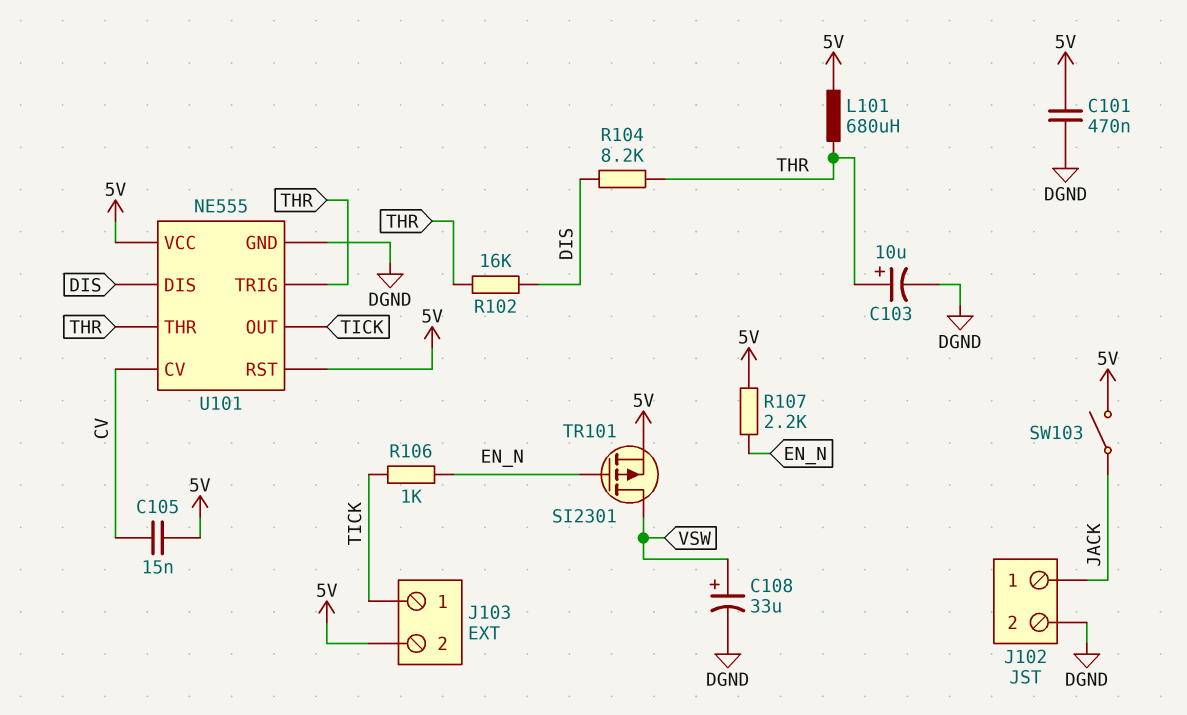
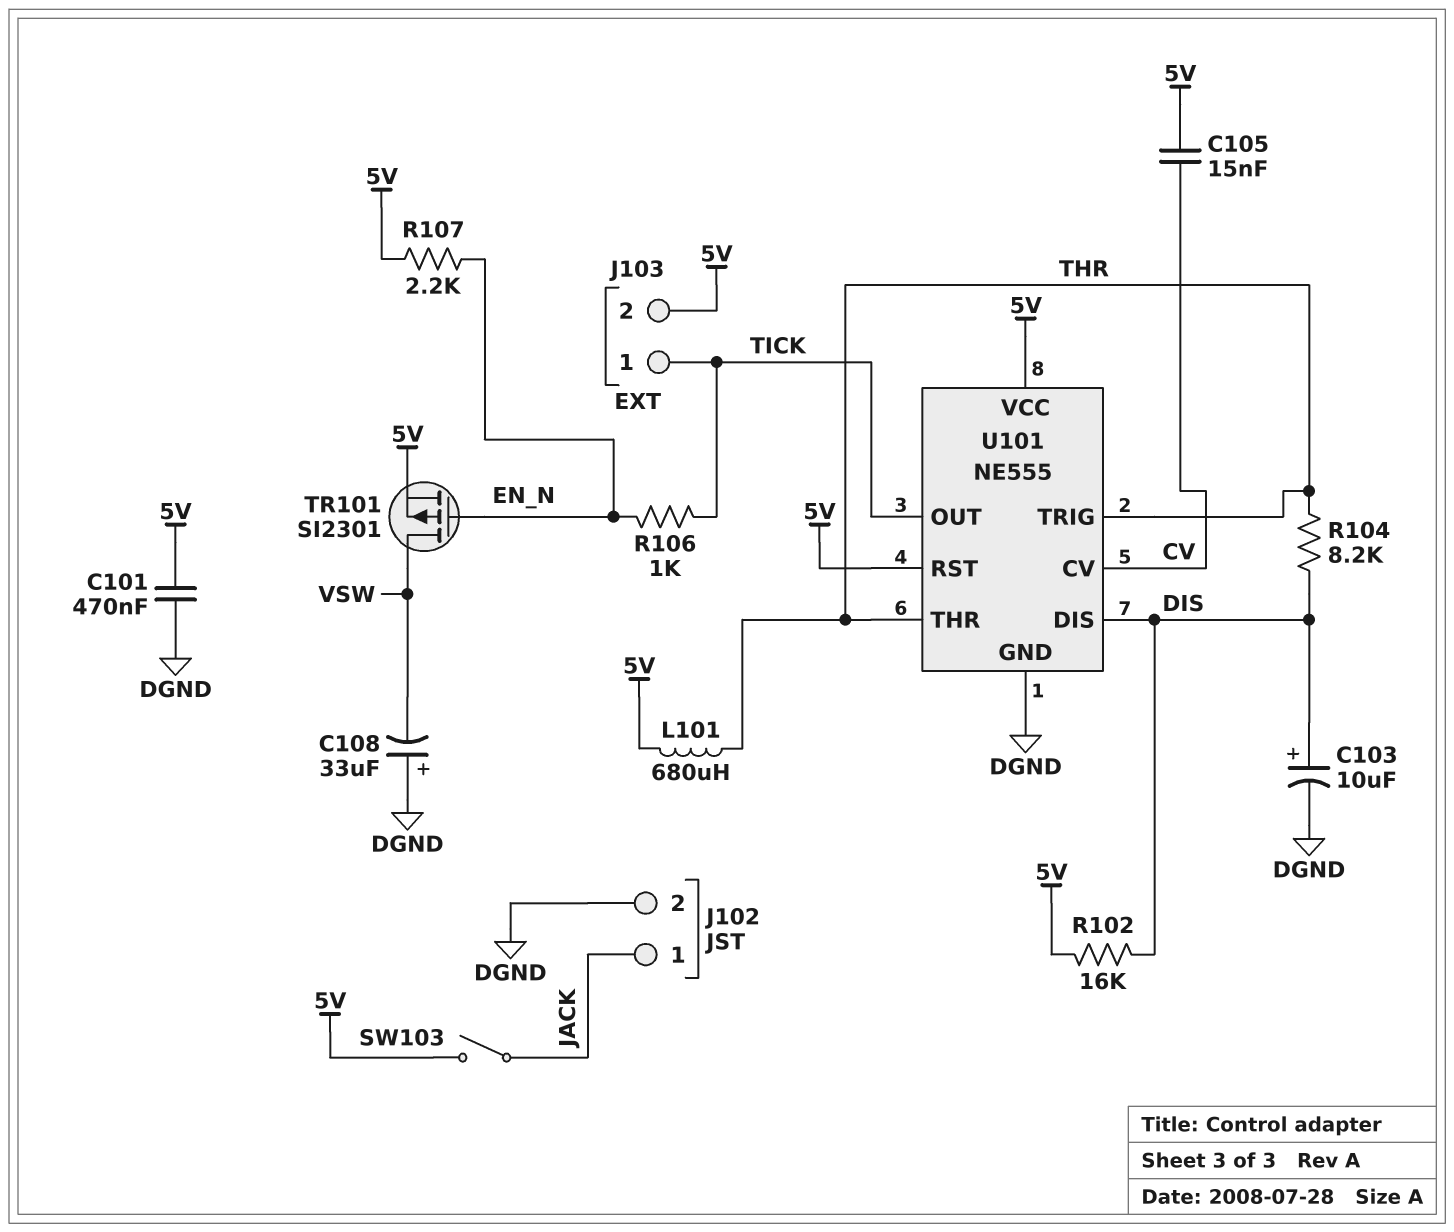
C103: 10uF (plus THR, minus DGND) -> 10uF (plus DIS, minus DGND)
C108: 33uF (plus VSW, minus DGND) -> 33uF (plus DGND, minus VSW)
R102: 16k (DIS, THR) -> 16k (5V, DIS)

